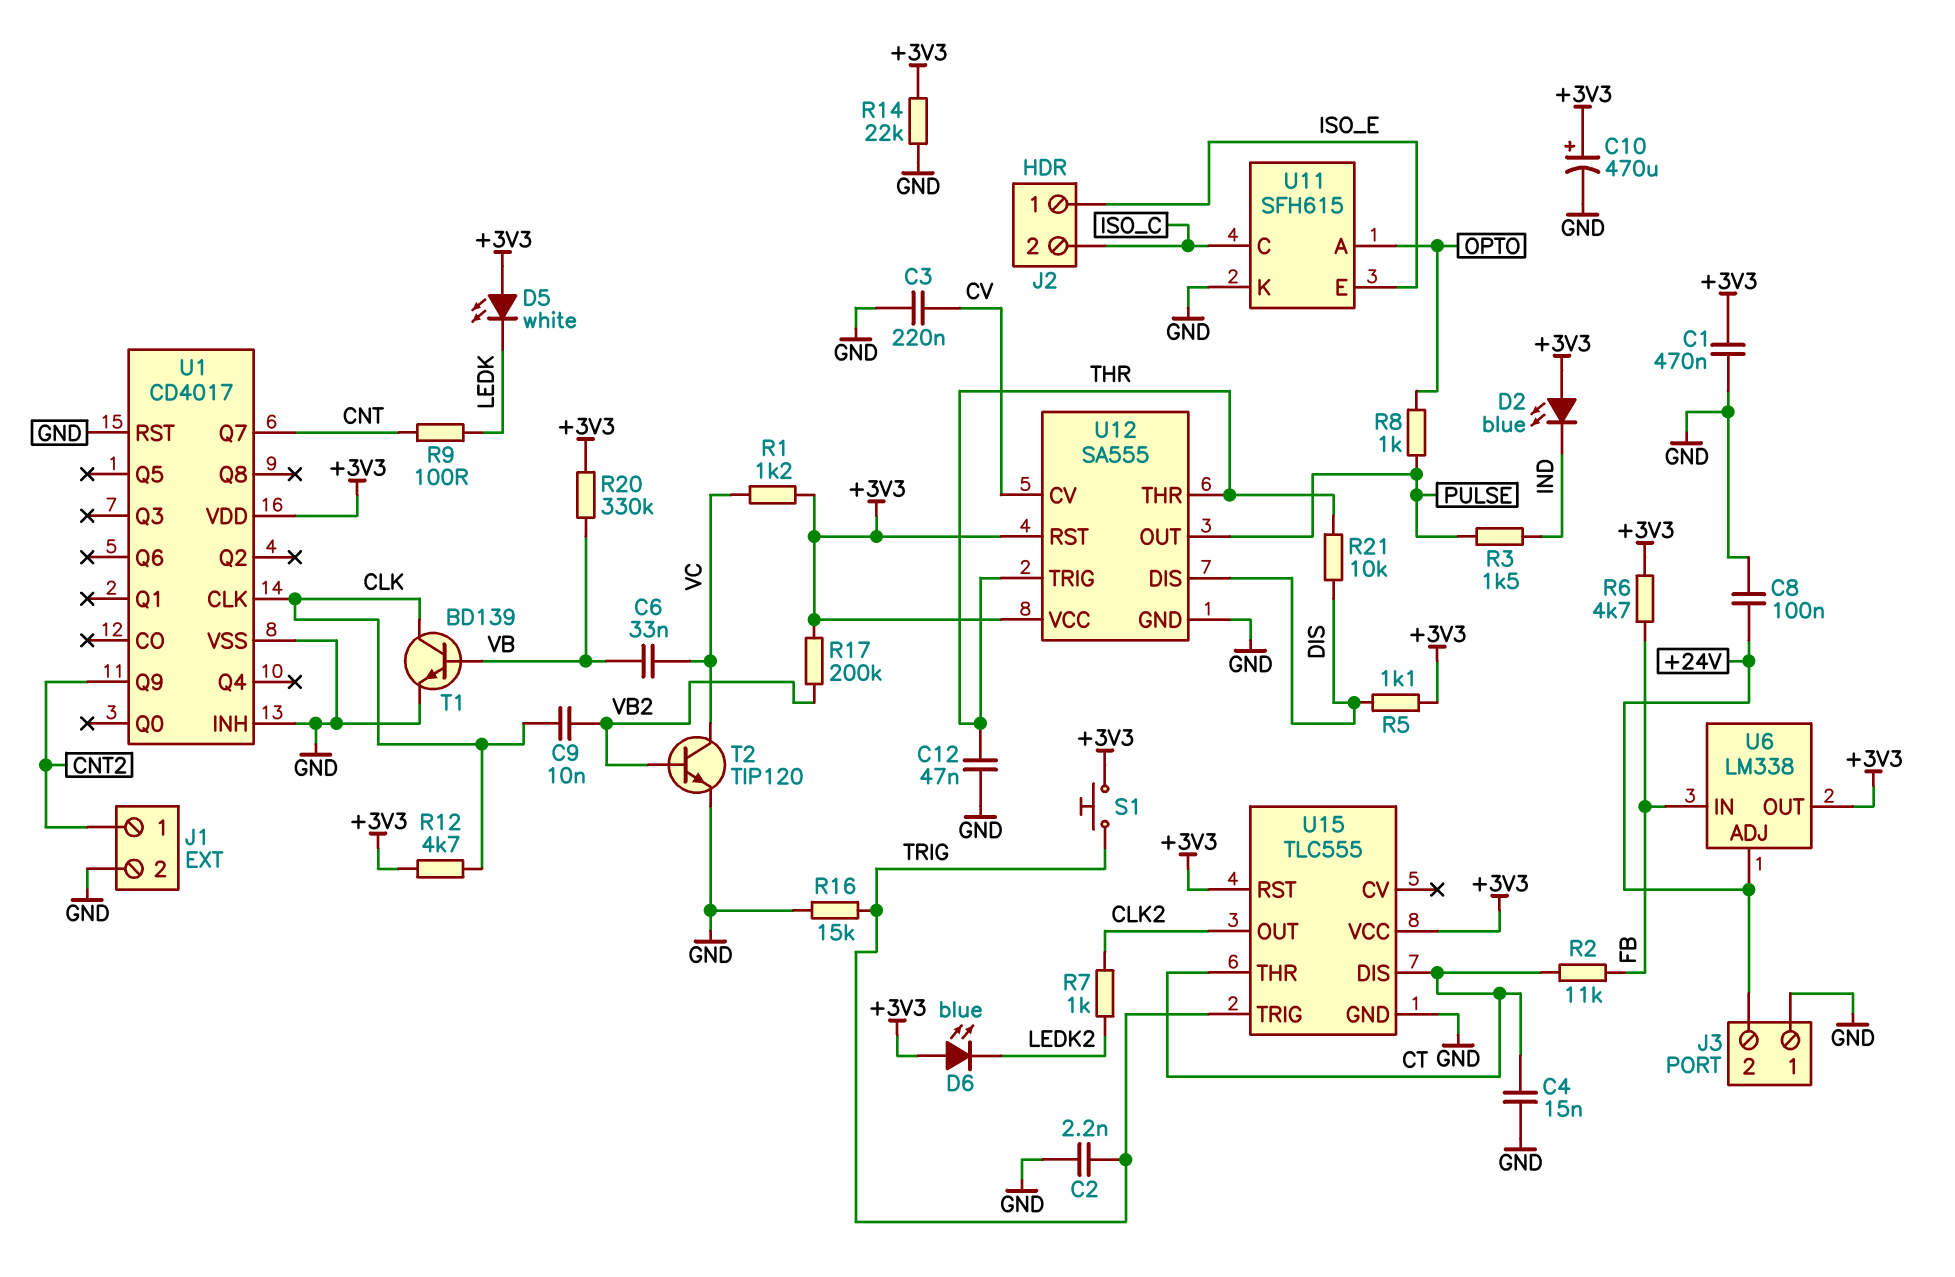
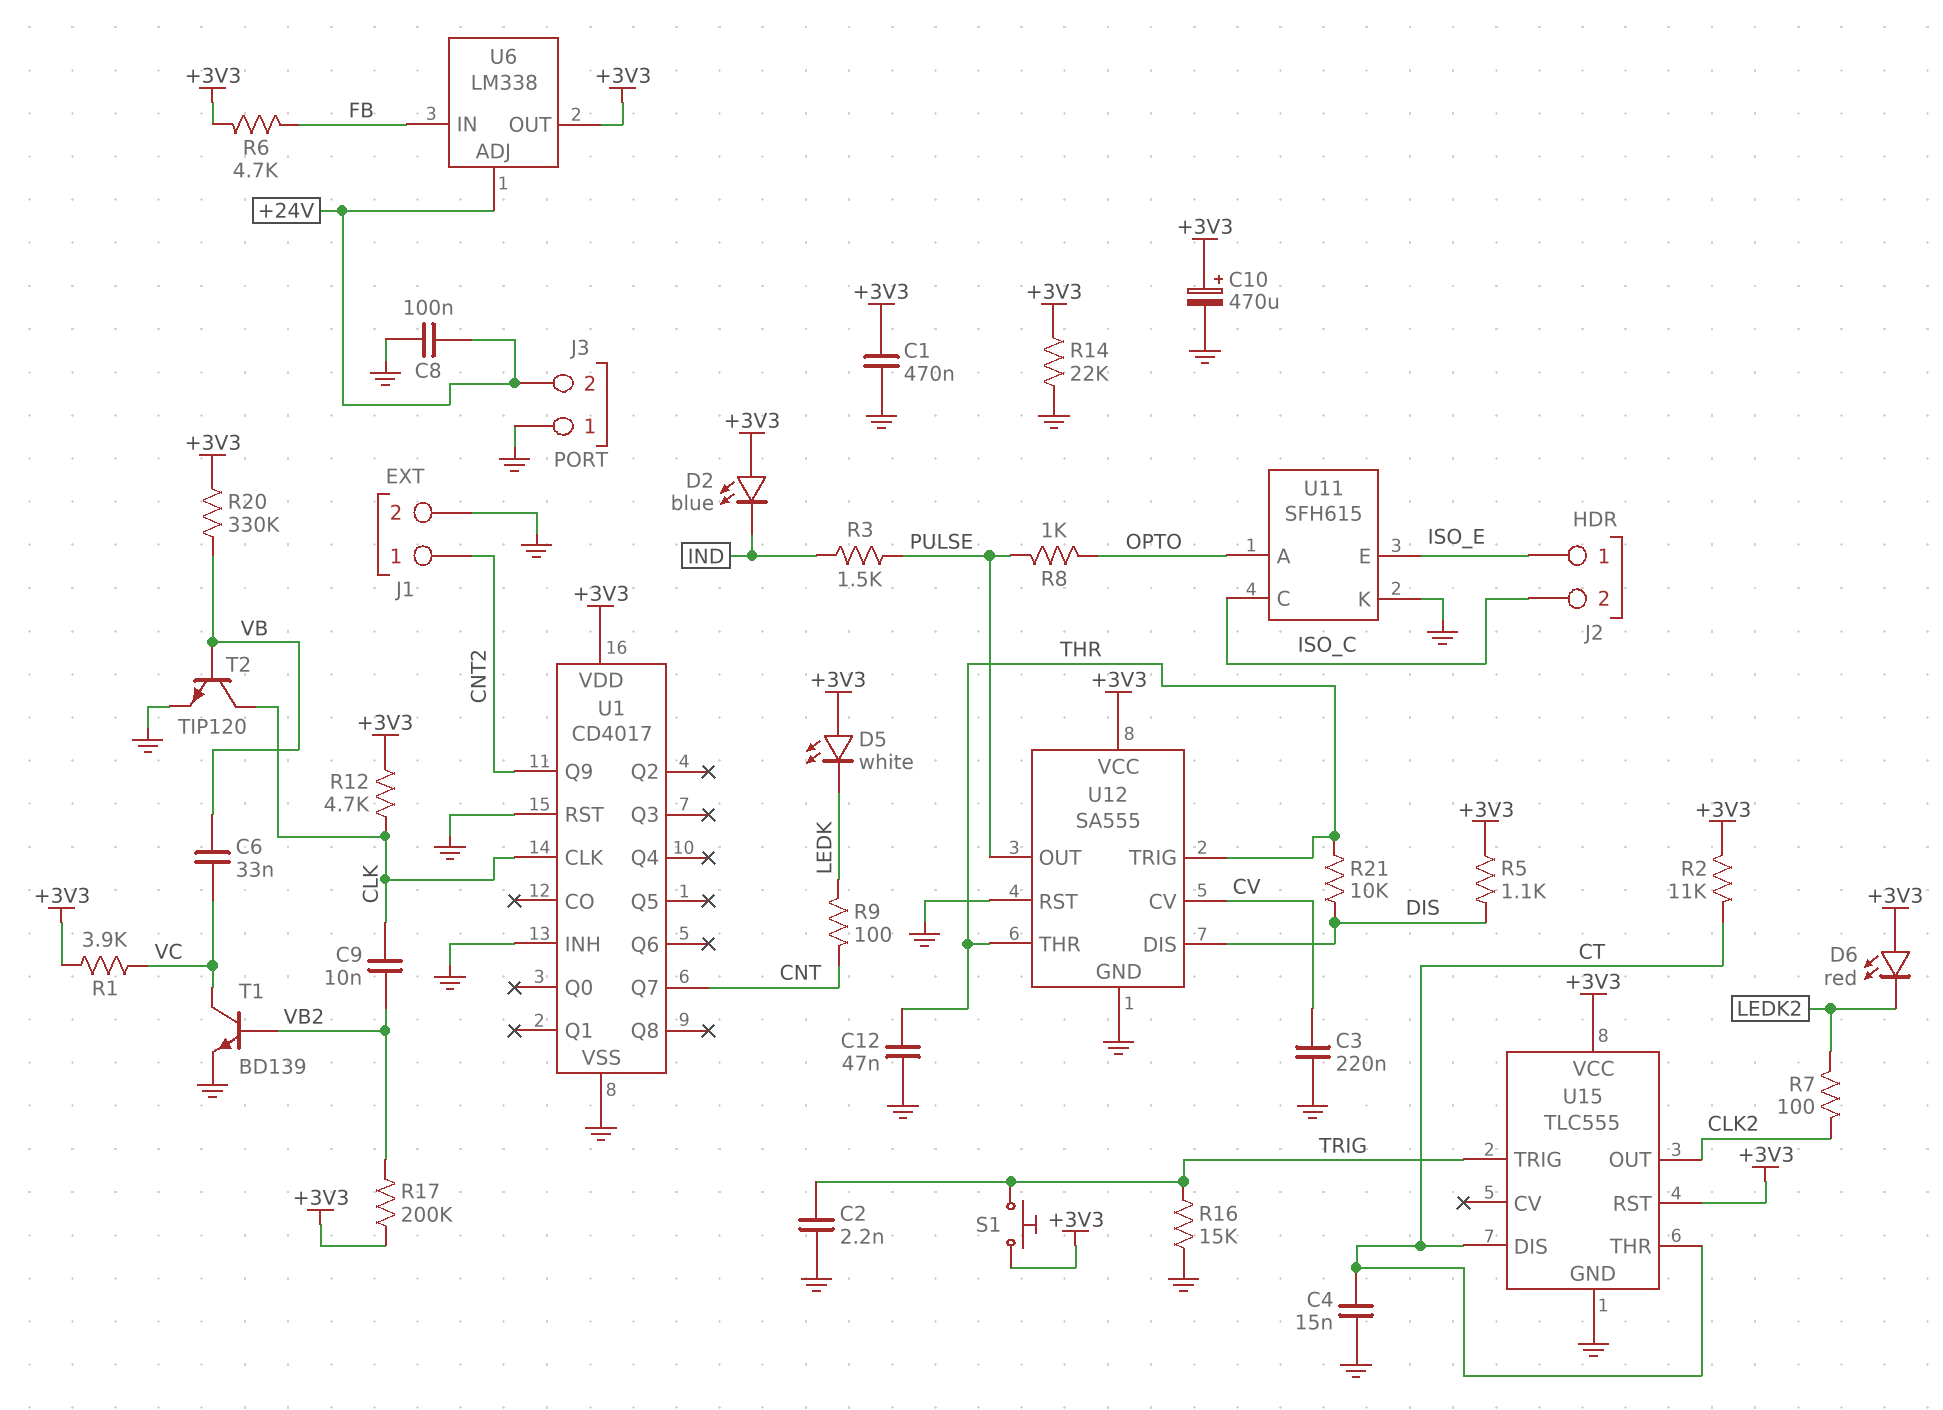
D6: LED blue (A +3V3, K LEDK2) -> LED red (A +3V3, K LEDK2)
R1: 1.2k (+3V3, VC) -> 3.9k (+3V3, VC)
R2: 11k (CT, FB) -> 11k (+3V3, CT)
R7: 1k (CLK2, LEDK2) -> 100 (CLK2, LEDK2)
T1: NPN BD139 (B VB, C CLK, E GND) -> NPN BD139 (B VB2, C VC, E GND)
T2: NPN TIP120 (B VB2, C VC, E GND) -> NPN TIP120 (B VB, C CLK, E GND)
U12 pin RST: +3V3 -> GND

